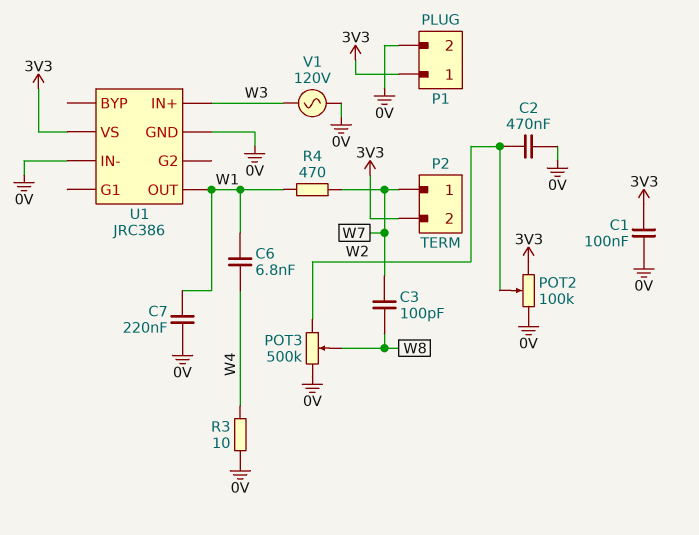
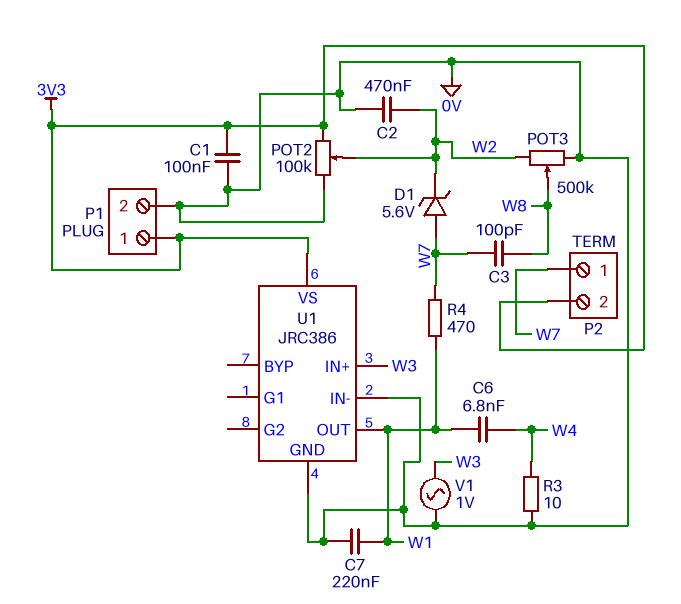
D1: none -> zener 5.6V (A W7, K W2)
V1: AC 120V (0V, W3) -> AC 1V (0V, W3)

